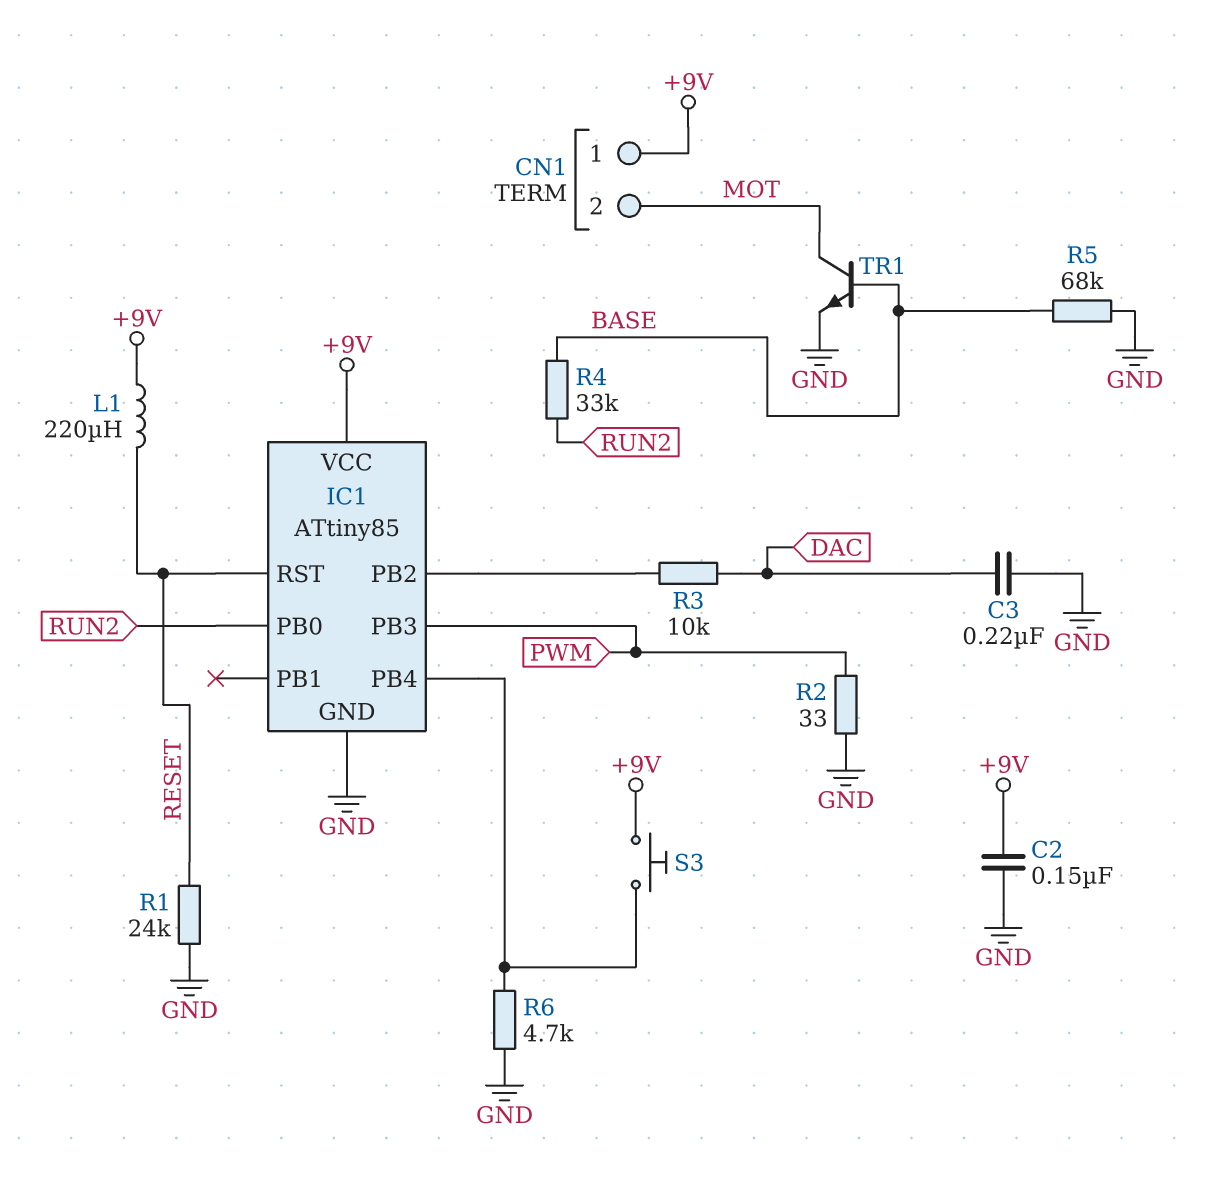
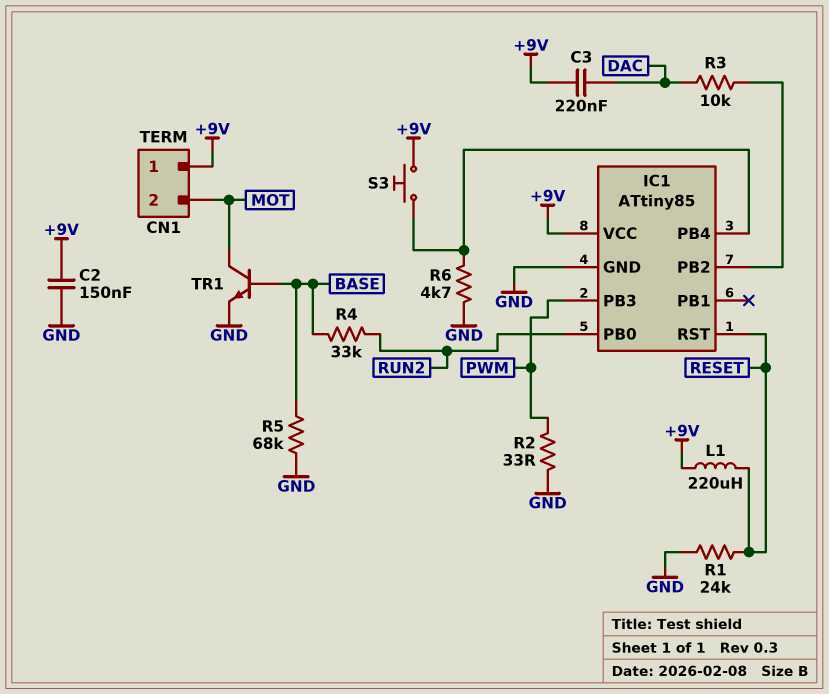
C3: 220nF (DAC, GND) -> 220nF (+9V, DAC)

